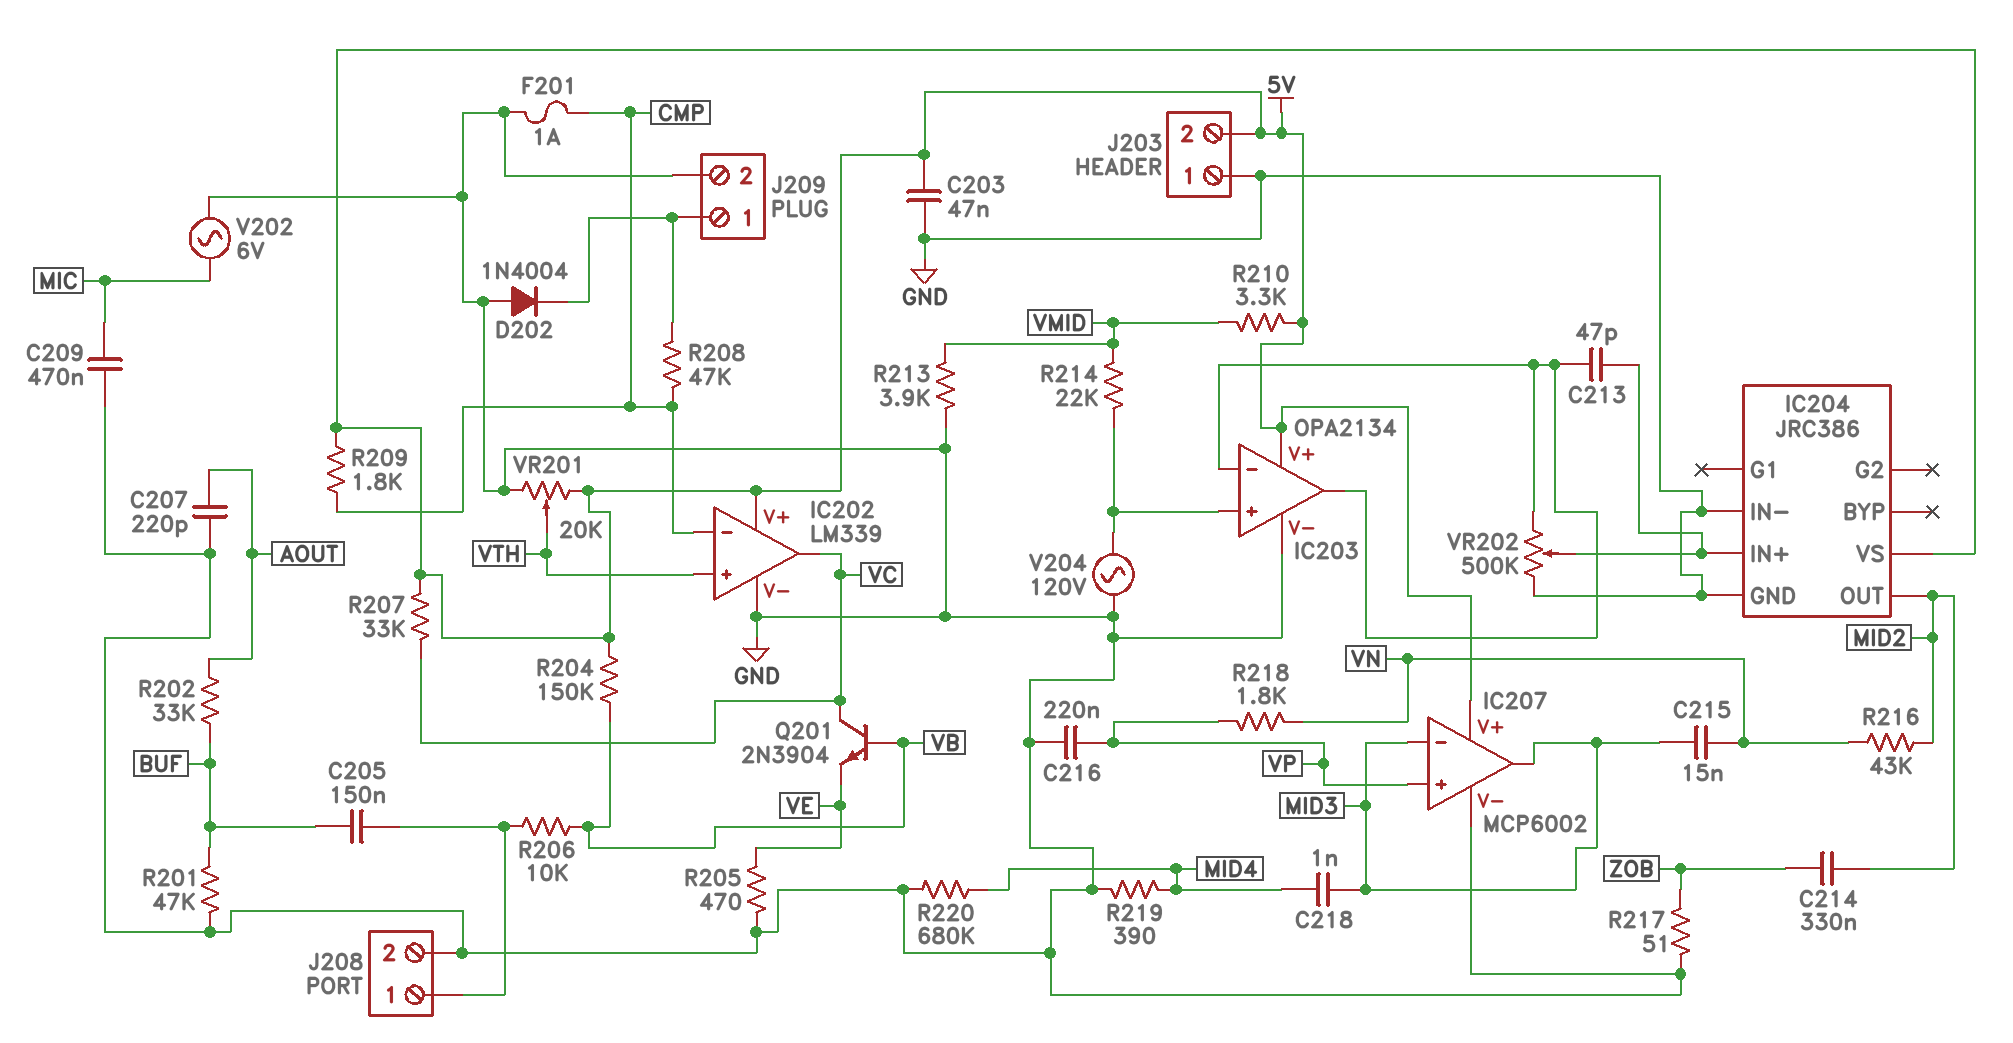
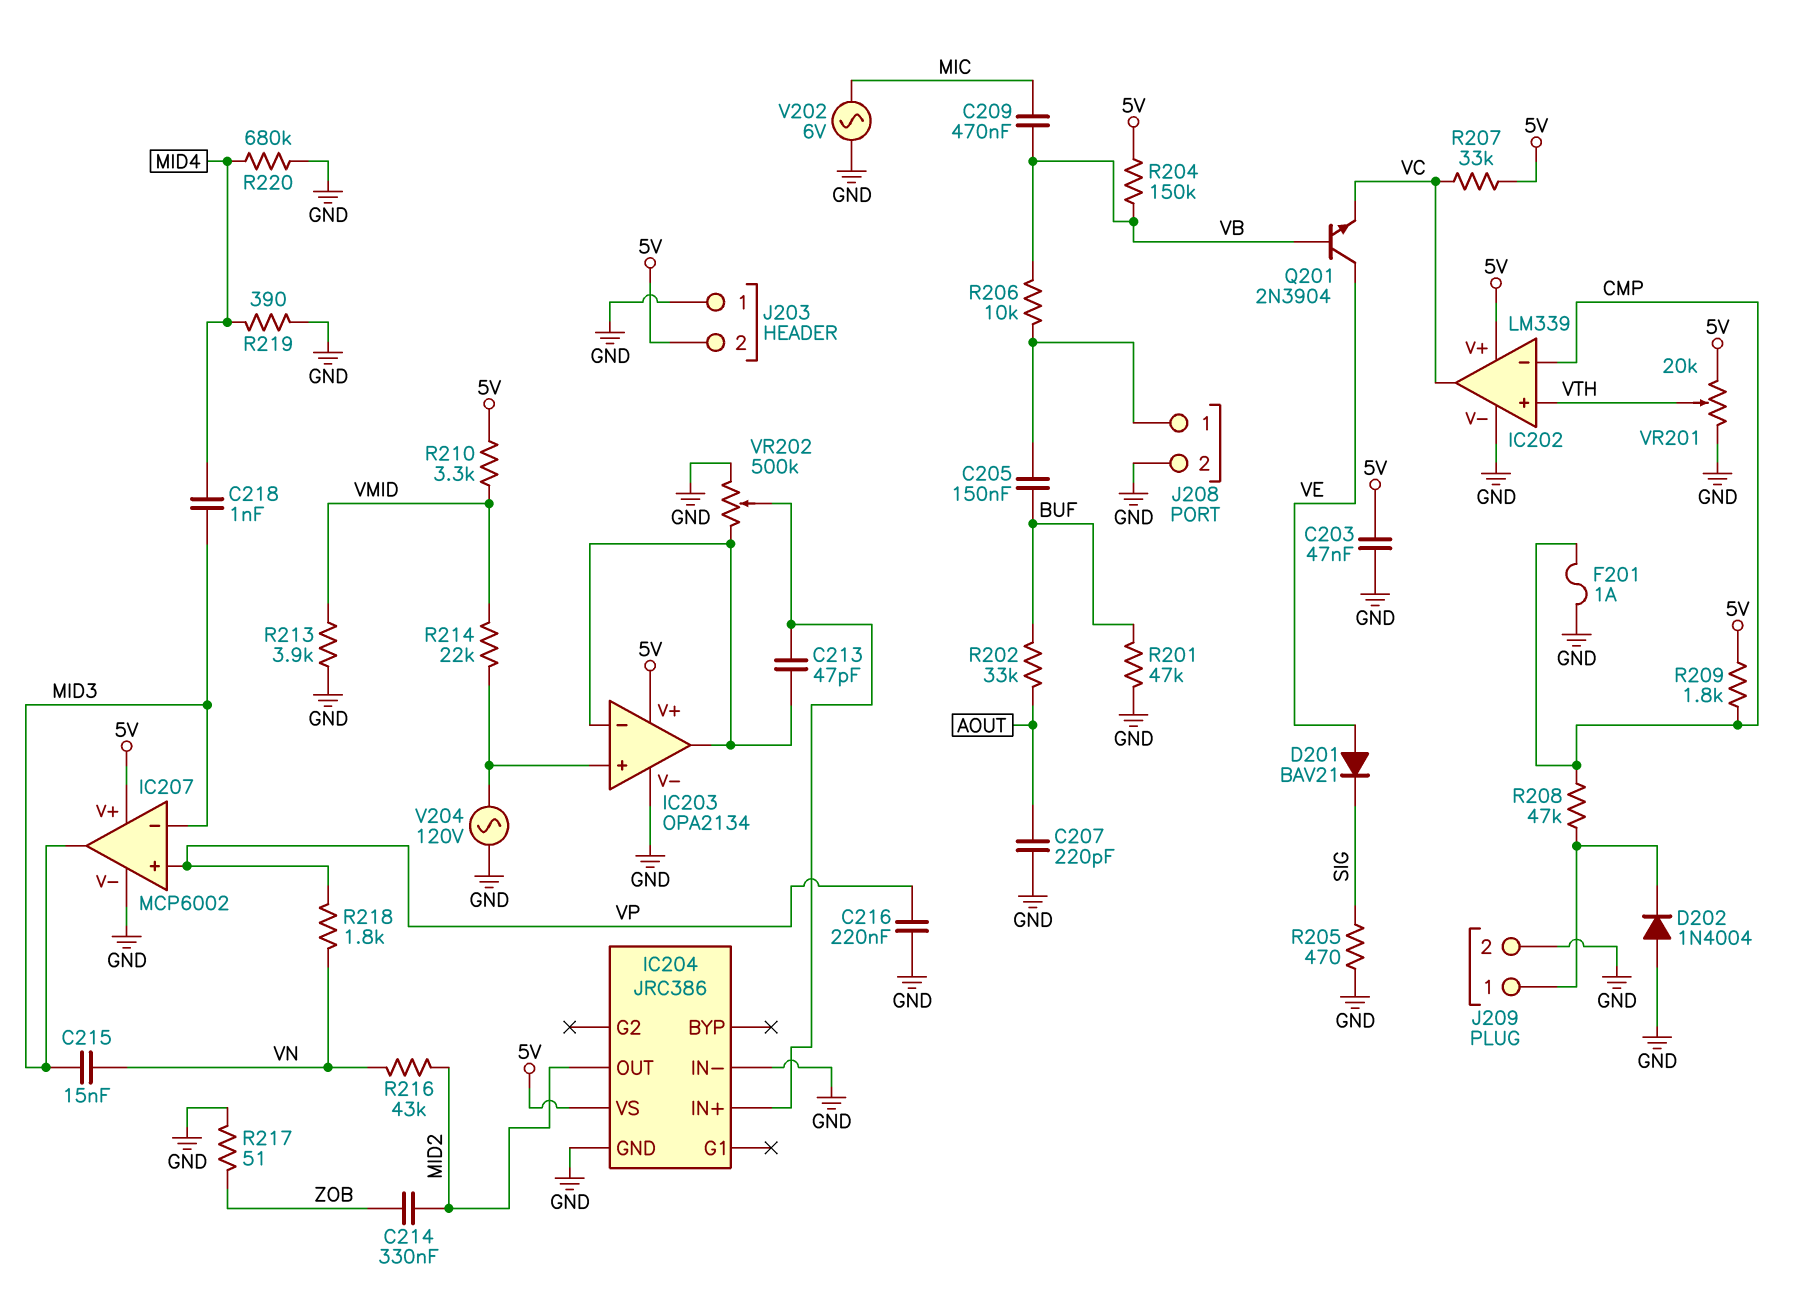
C209: 470nF (GND, MIC) -> 470nF (MIC, VB)
D201: none -> diode BAV21 (A VE, K SIG)
Q201: NPN 2N3904 (B VB, C VC, E VE) -> NPN 2N3904 (B VB, C VE, E VC)
R205: 470 (GND, VE) -> 470 (GND, SIG)

